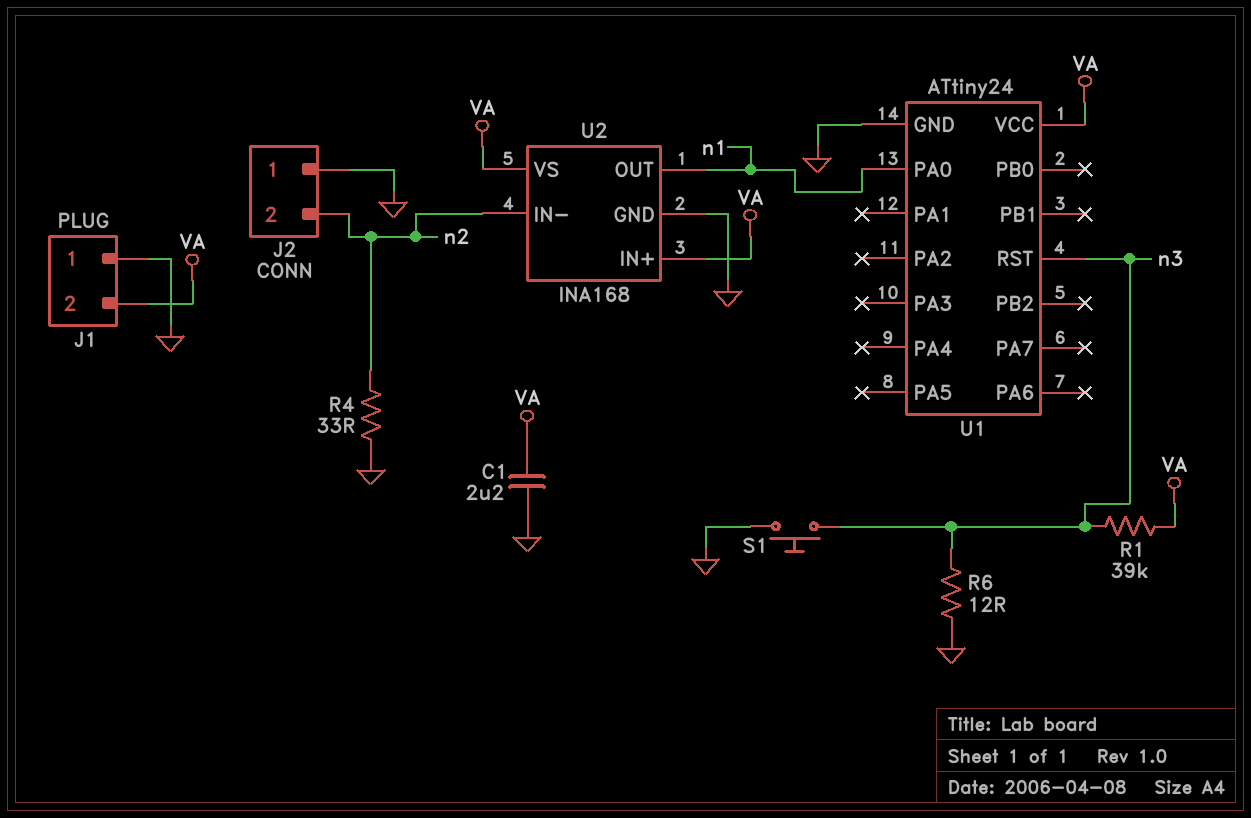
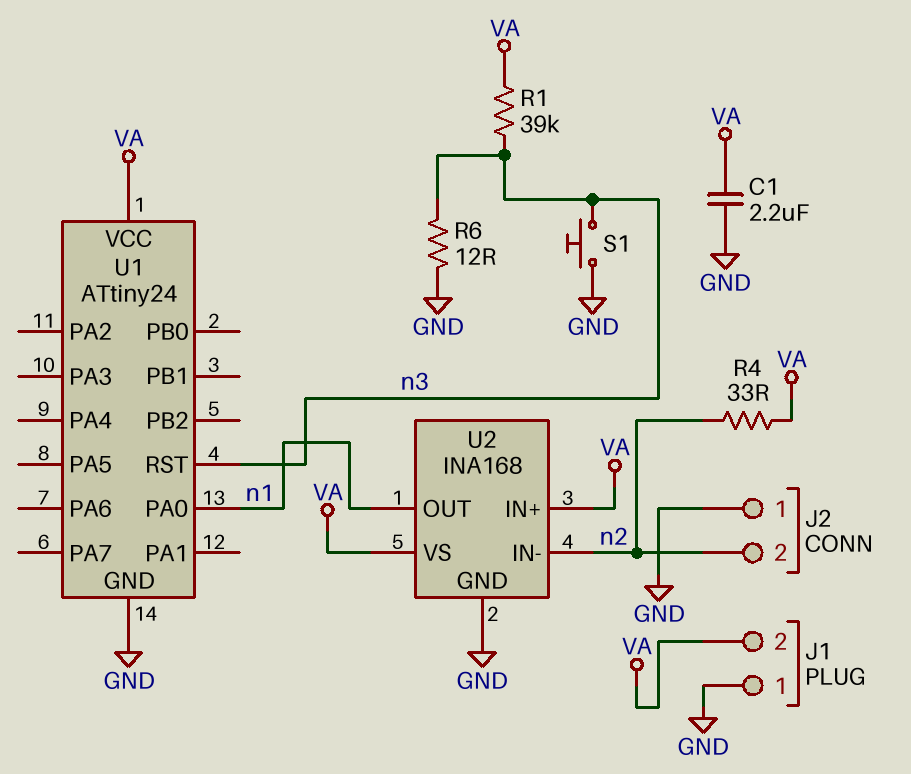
R4: 33 (GND, n2) -> 33 (VA, n2)

